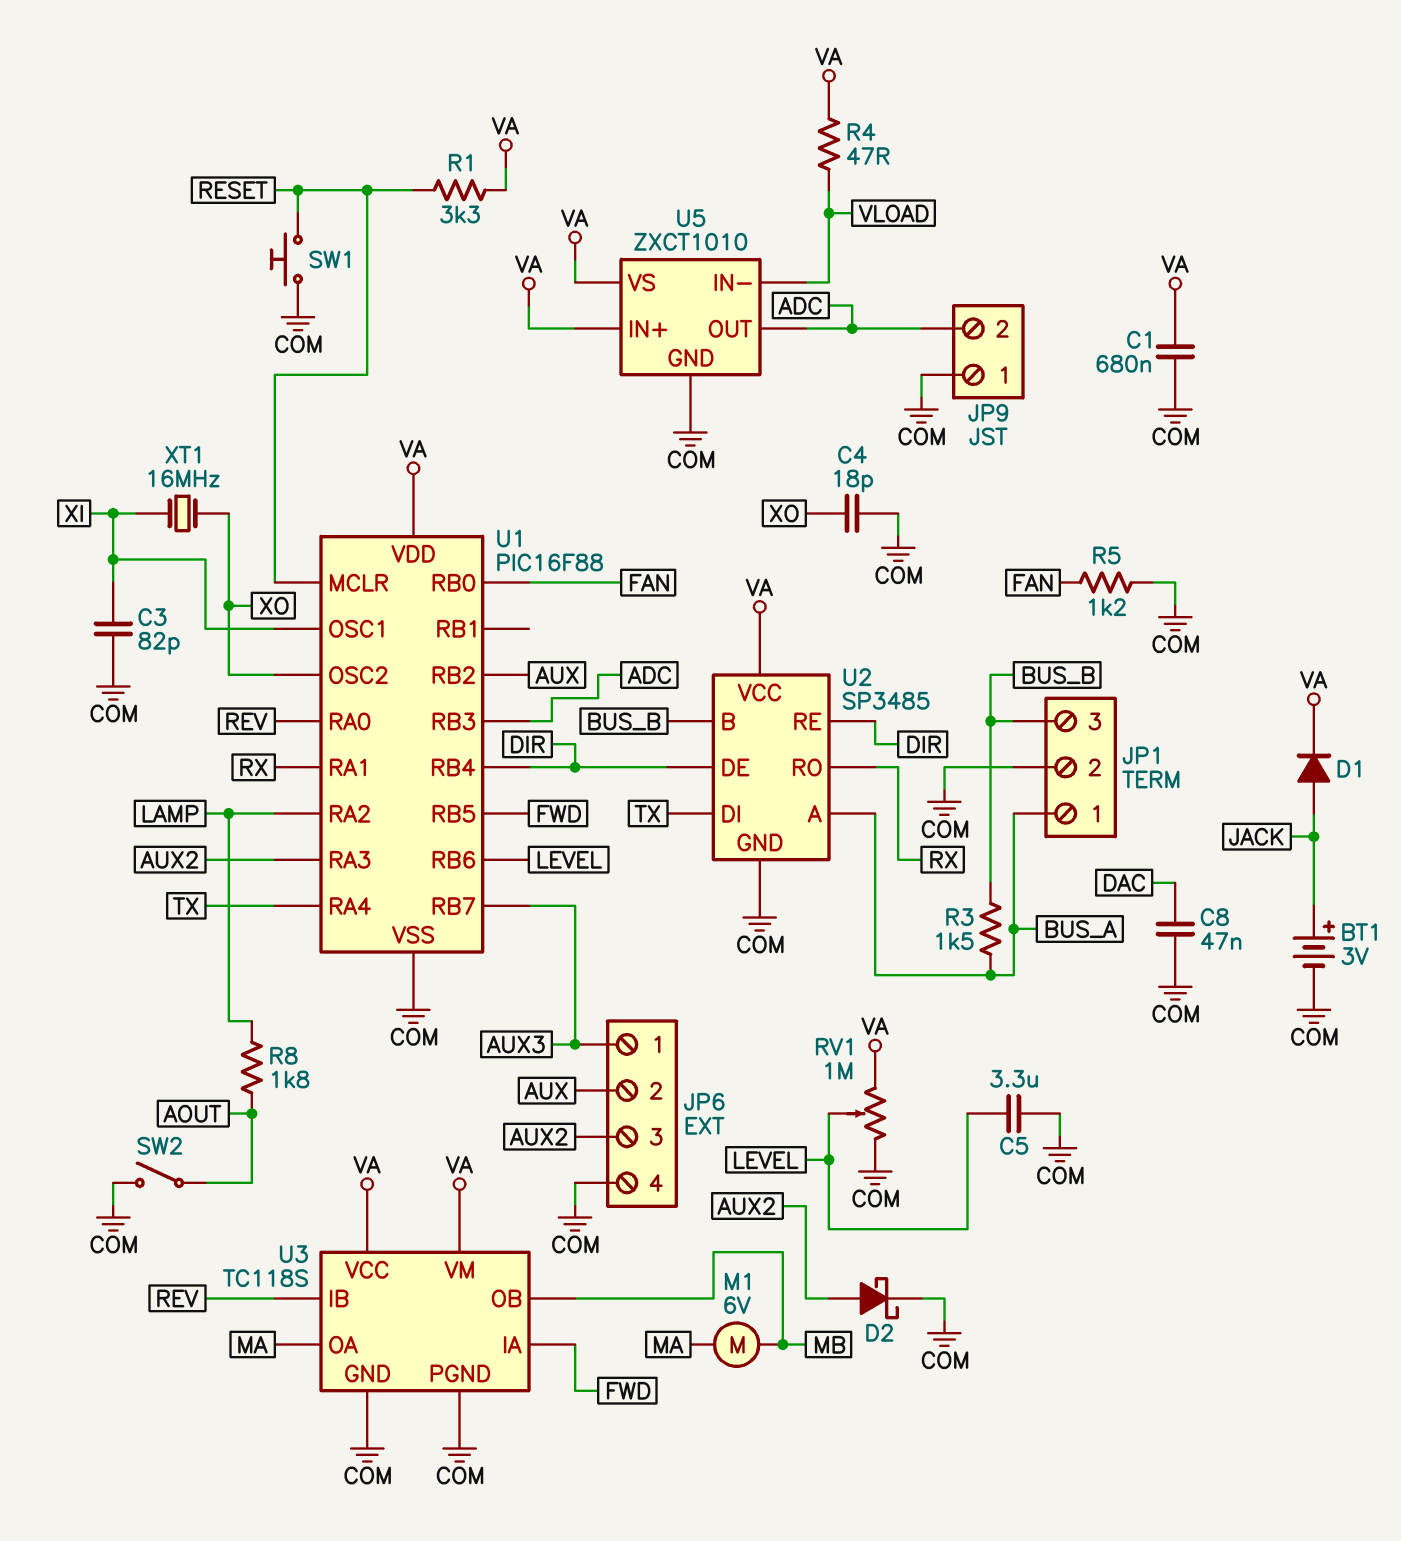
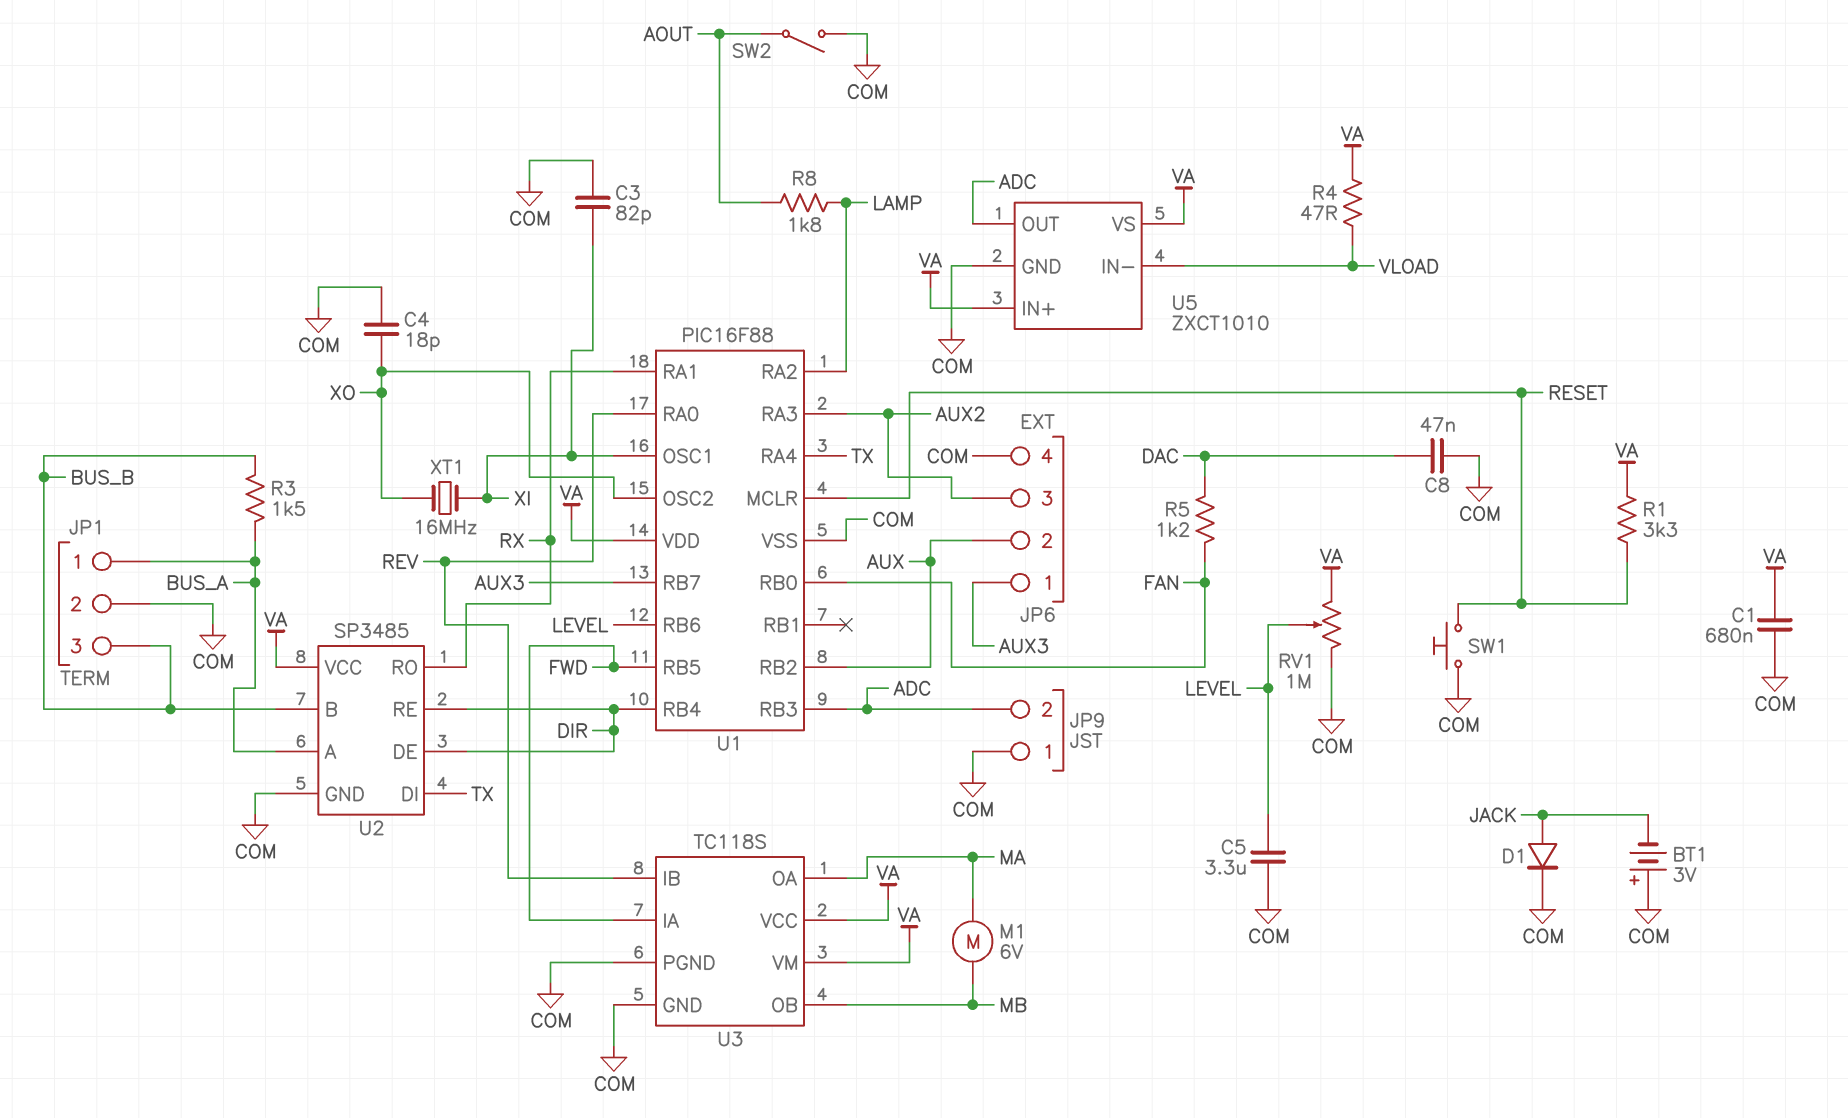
BT1: 3V (plus JACK, minus COM) -> 3V (plus COM, minus JACK)
D1: diode (A JACK, K VA) -> diode (A JACK, K COM)
D2: schottky (A AUX2, K COM) -> none
R5: 1.2k (COM, FAN) -> 1.2k (DAC, FAN)

